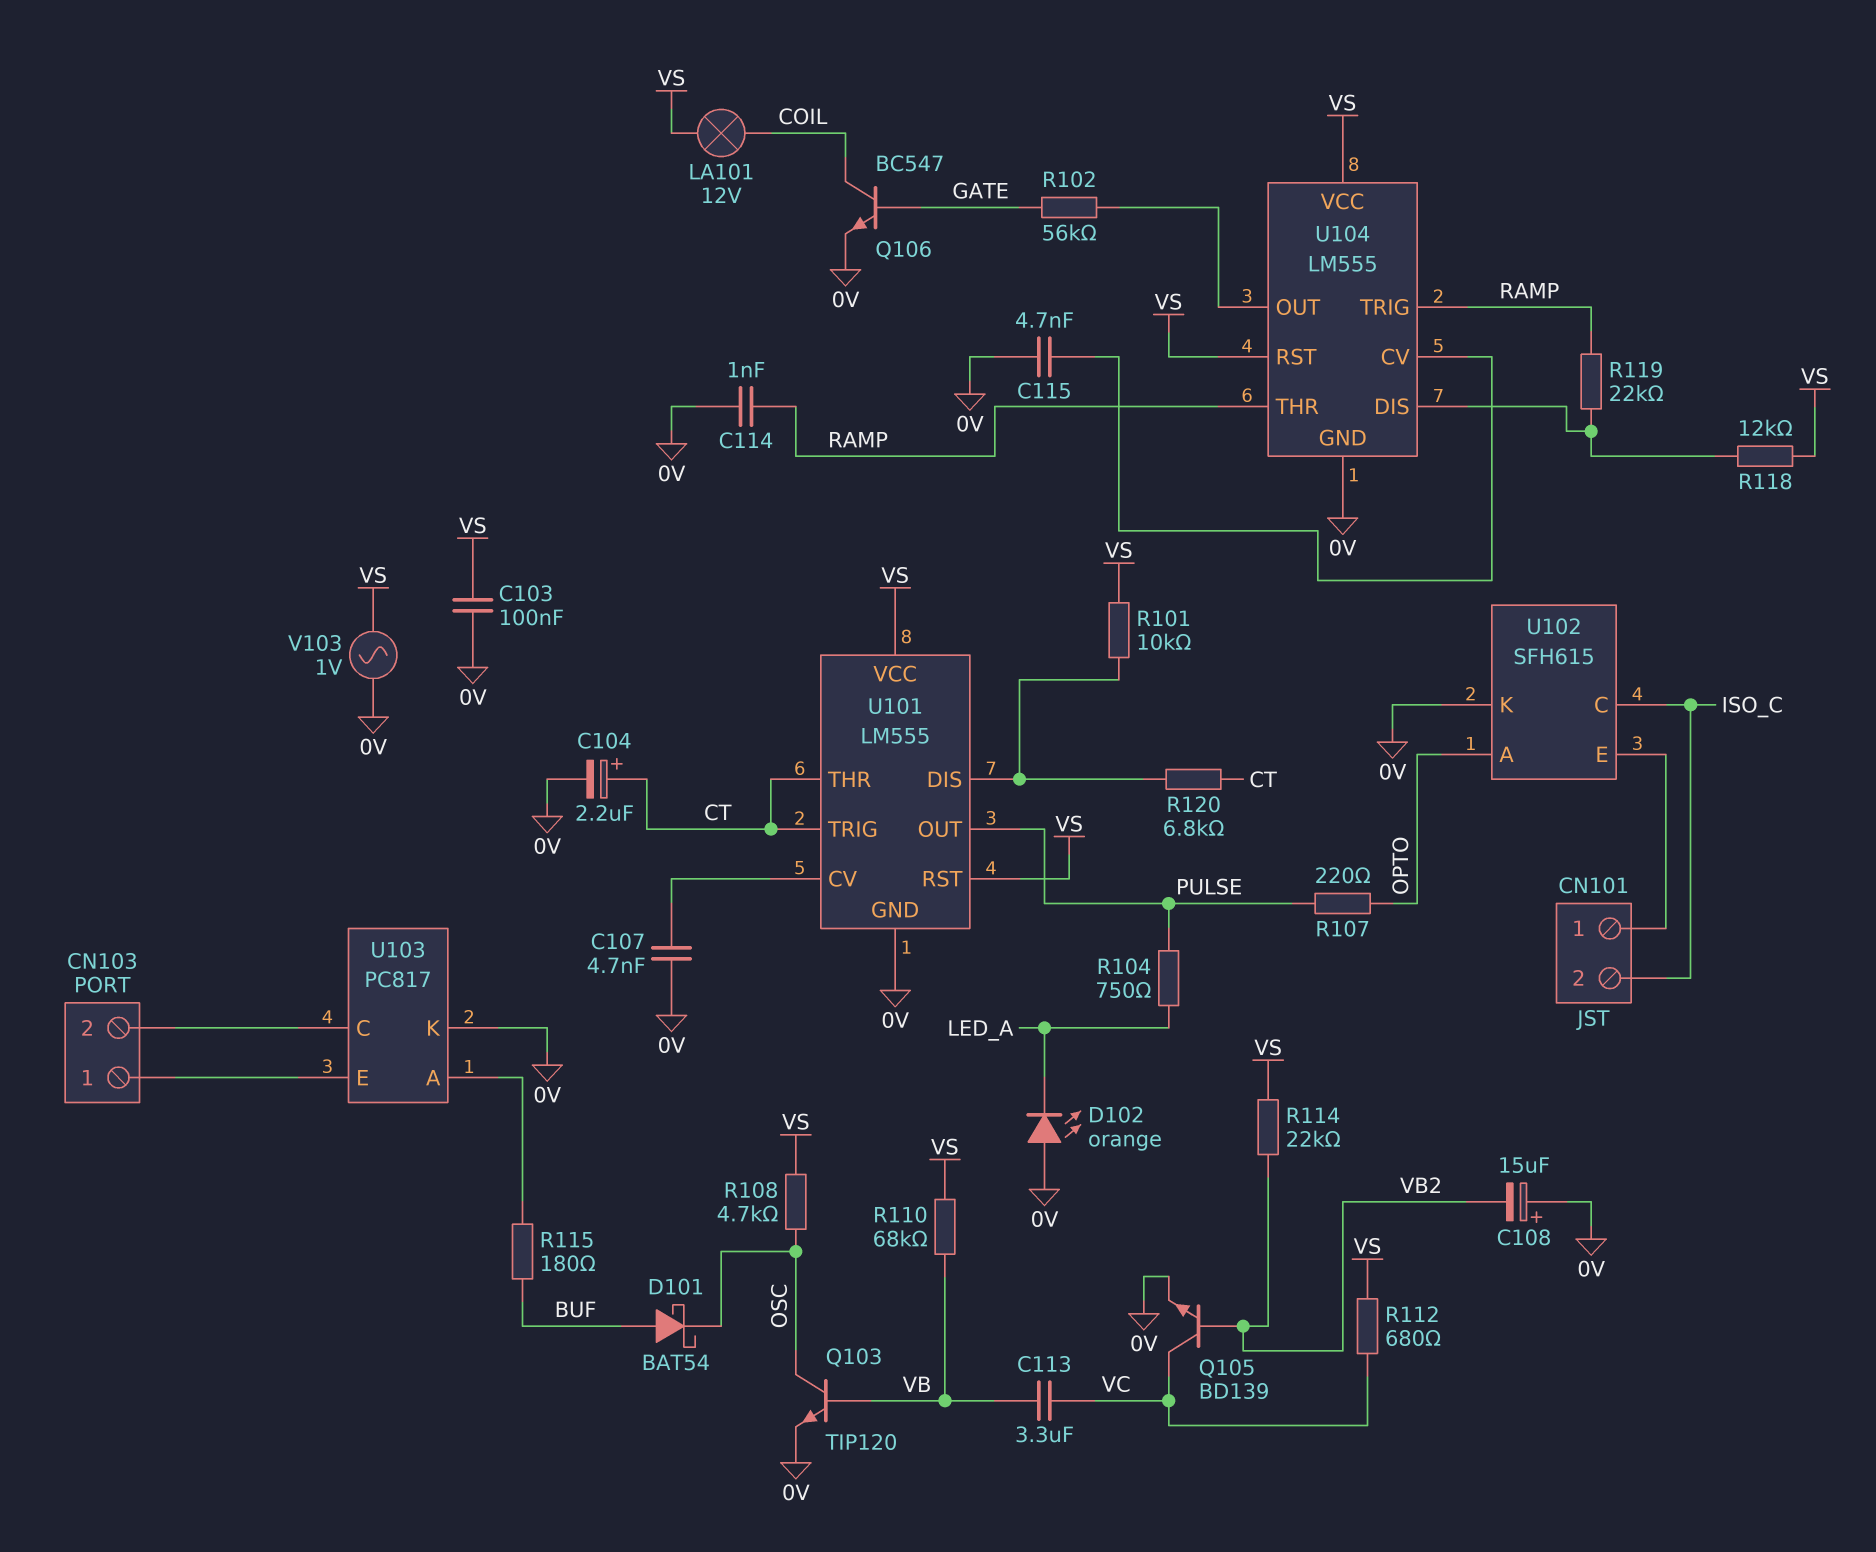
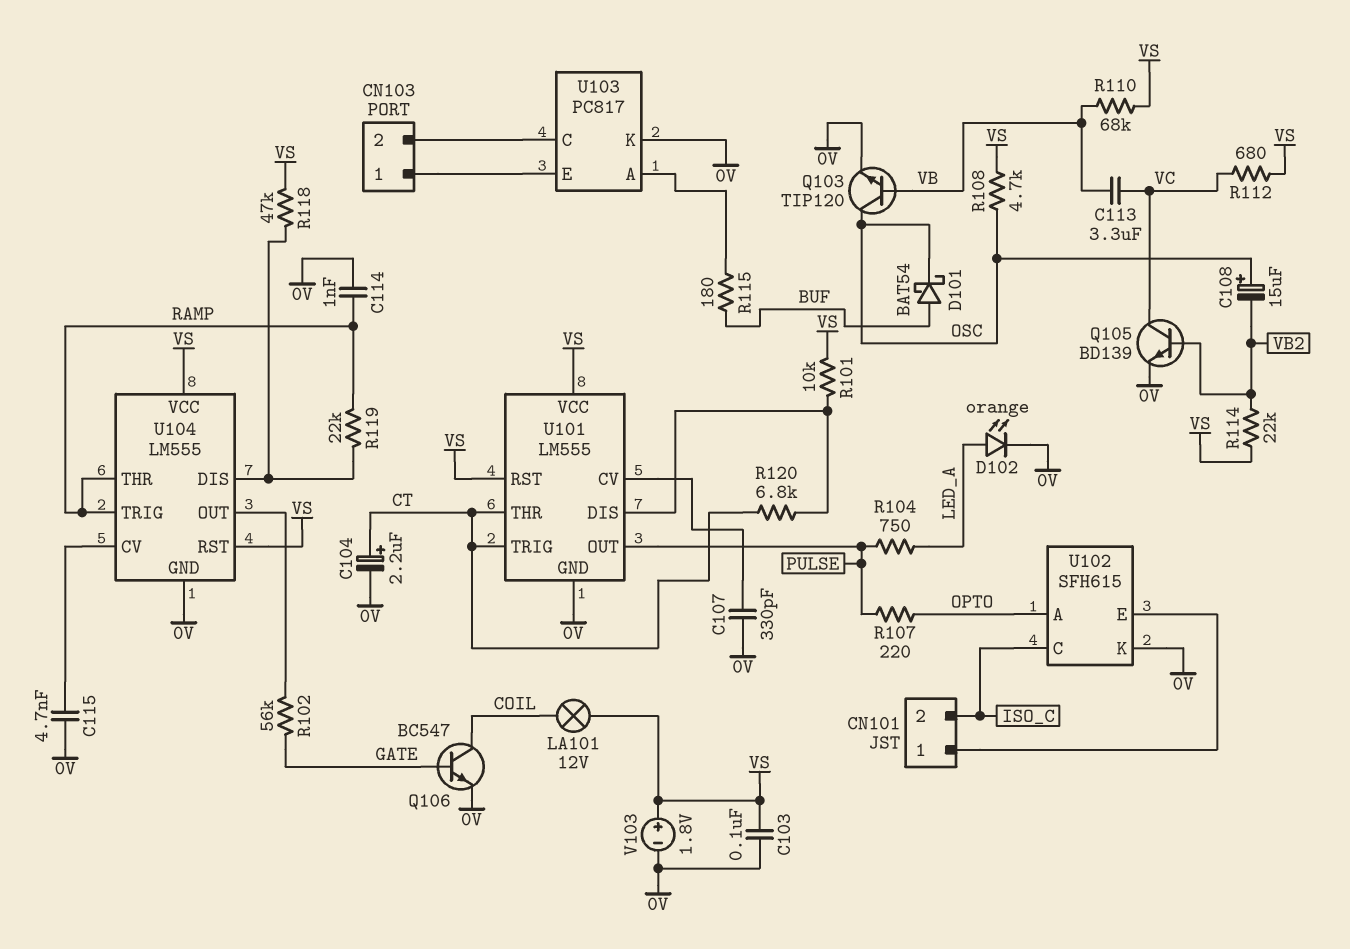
C107: 4.7nF (0V, U101/CV) -> 330pF (0V, U101/CV)
C108: 15uF (plus 0V, minus VB2) -> 15uF (plus OSC, minus VB2)
D102: LED orange (A 0V, K LED_A) -> LED orange (A LED_A, K 0V)
R118: 12k (U104/DIS, VS) -> 47k (U104/DIS, VS)
V103: AC 1V (0V, VS) -> 1.8V (plus VS, minus 0V)

